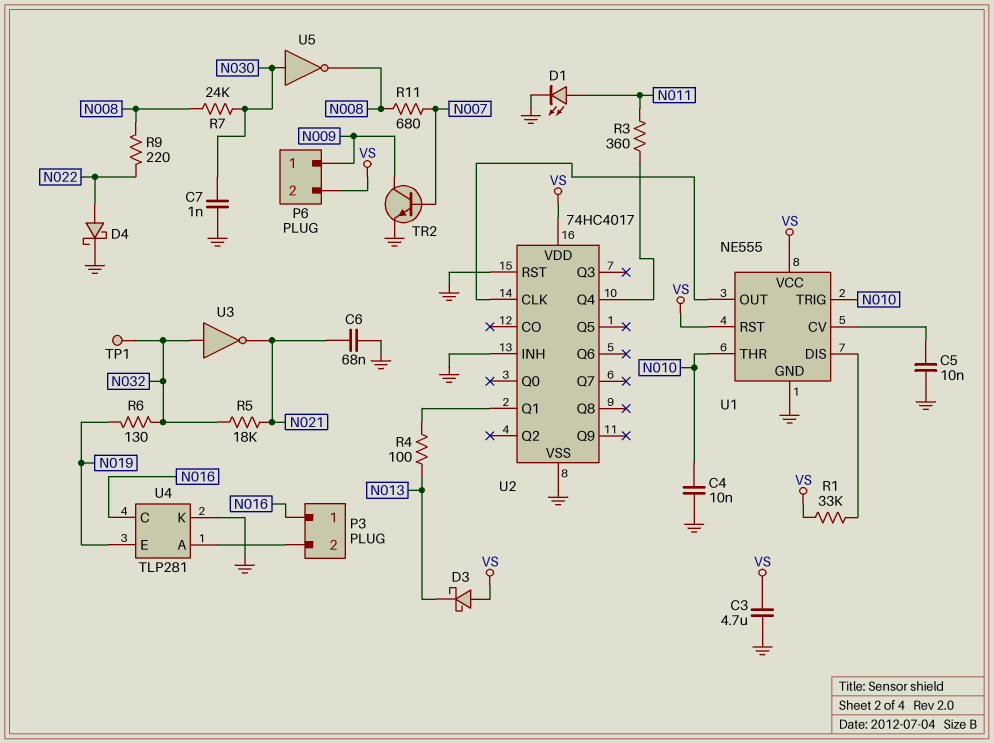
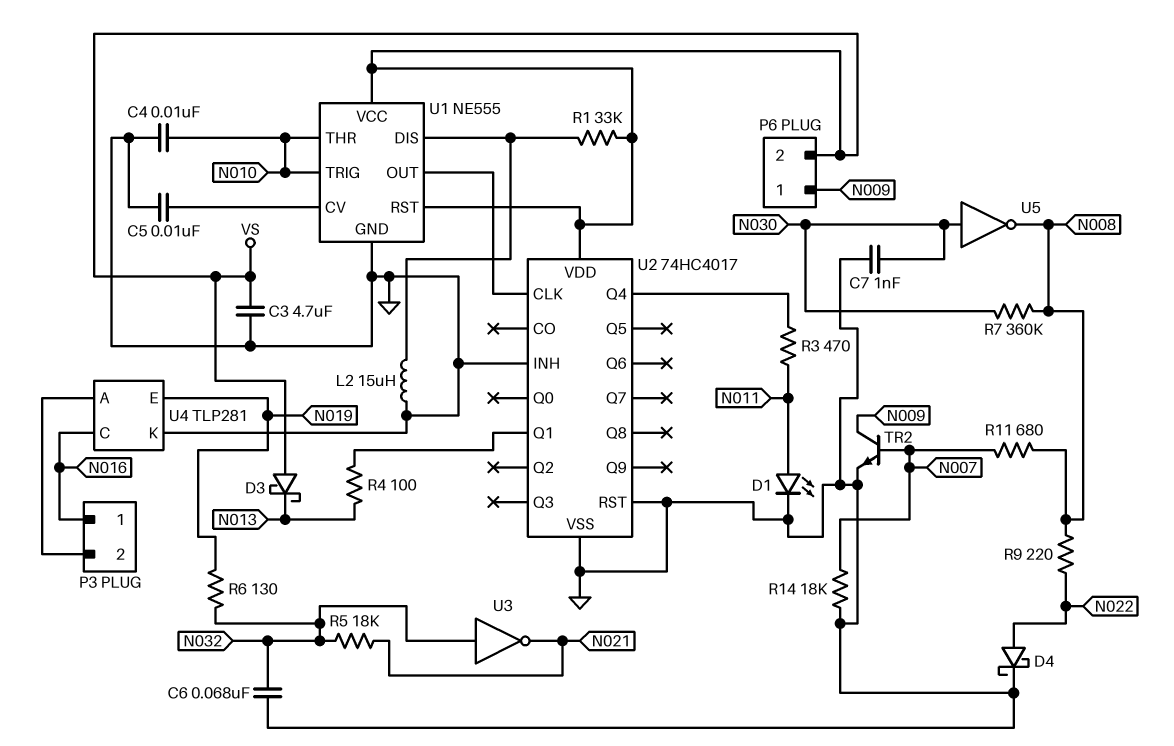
C6: 68nF (GND, N021) -> 68nF (GND, N032)
L2: none -> 15uH (GND, U1/DIS)
R3: 360 (N011, U2/Q4) -> 470 (N011, U2/Q4)
R7: 24k (N008, N030) -> 360k (N008, N030)
R14: none -> 18k (GND, N007)
TP1: test point (N032) -> none

